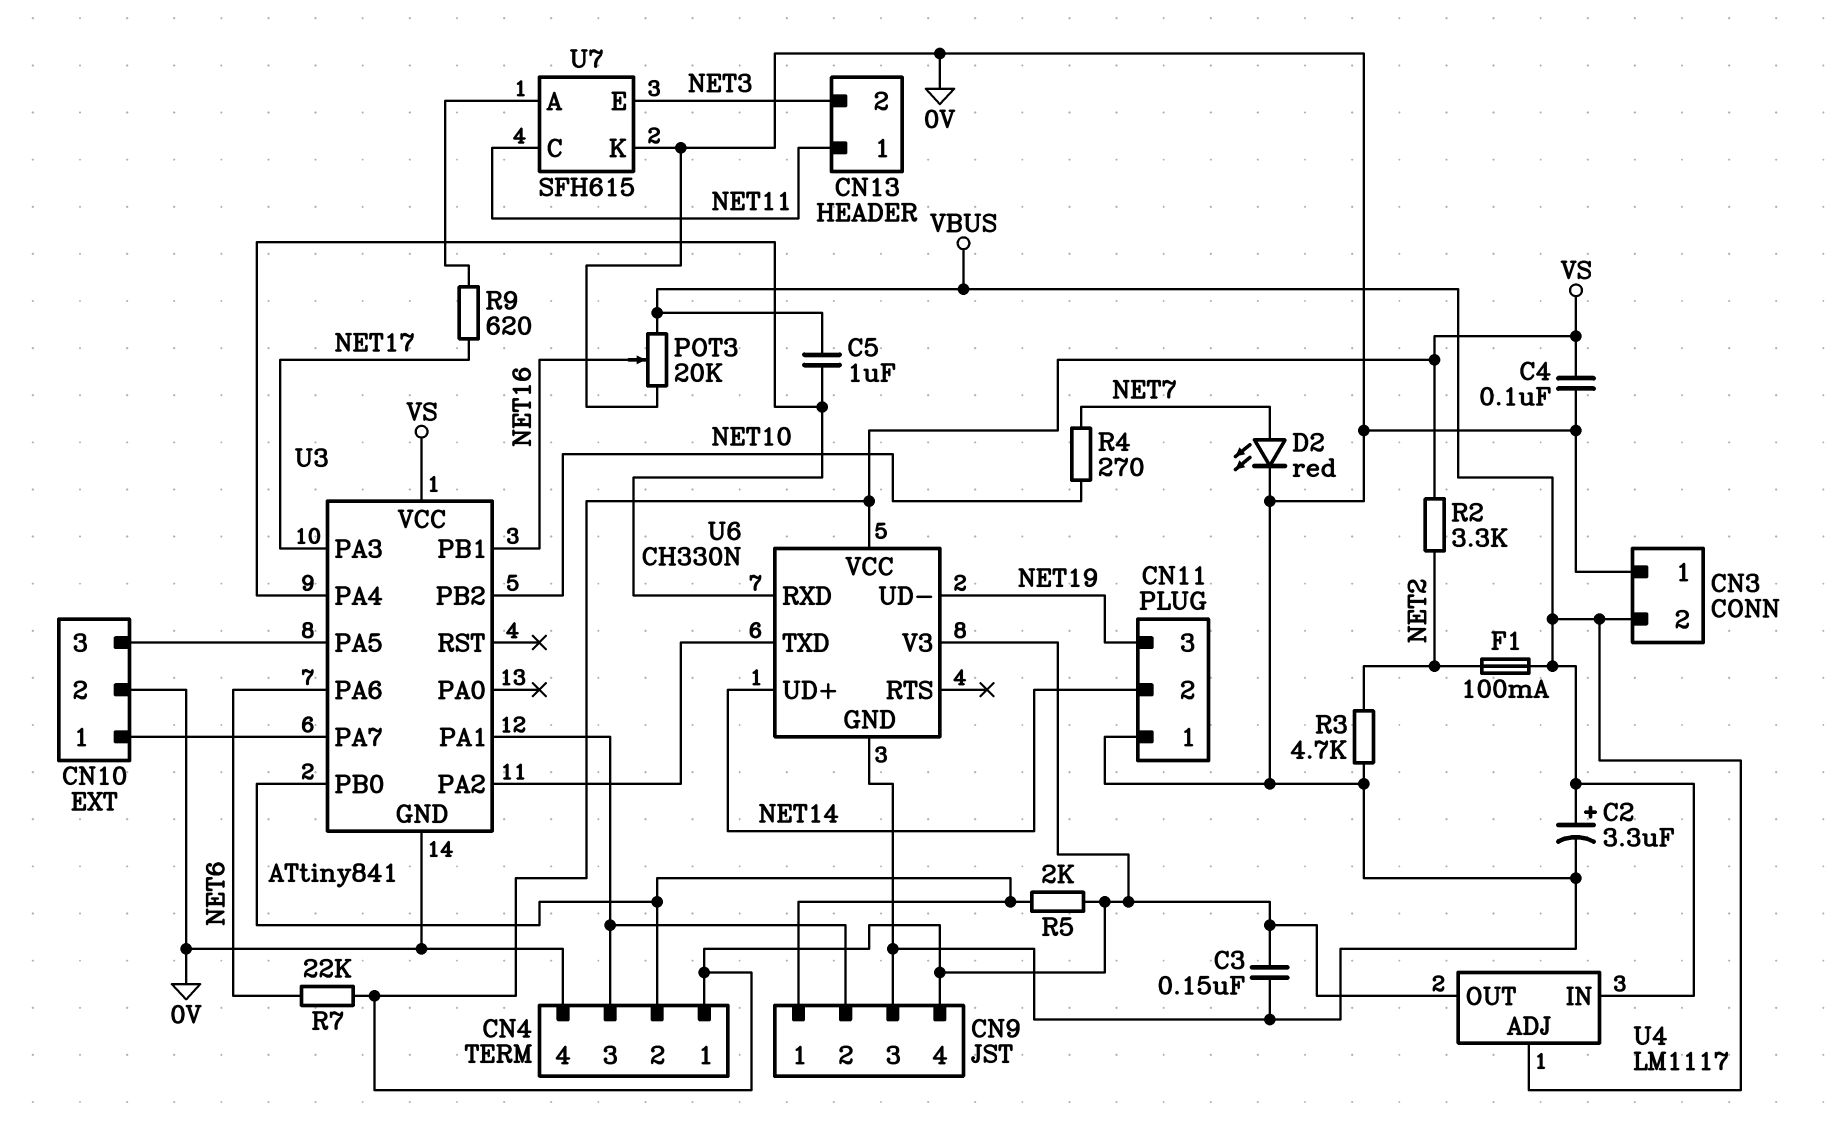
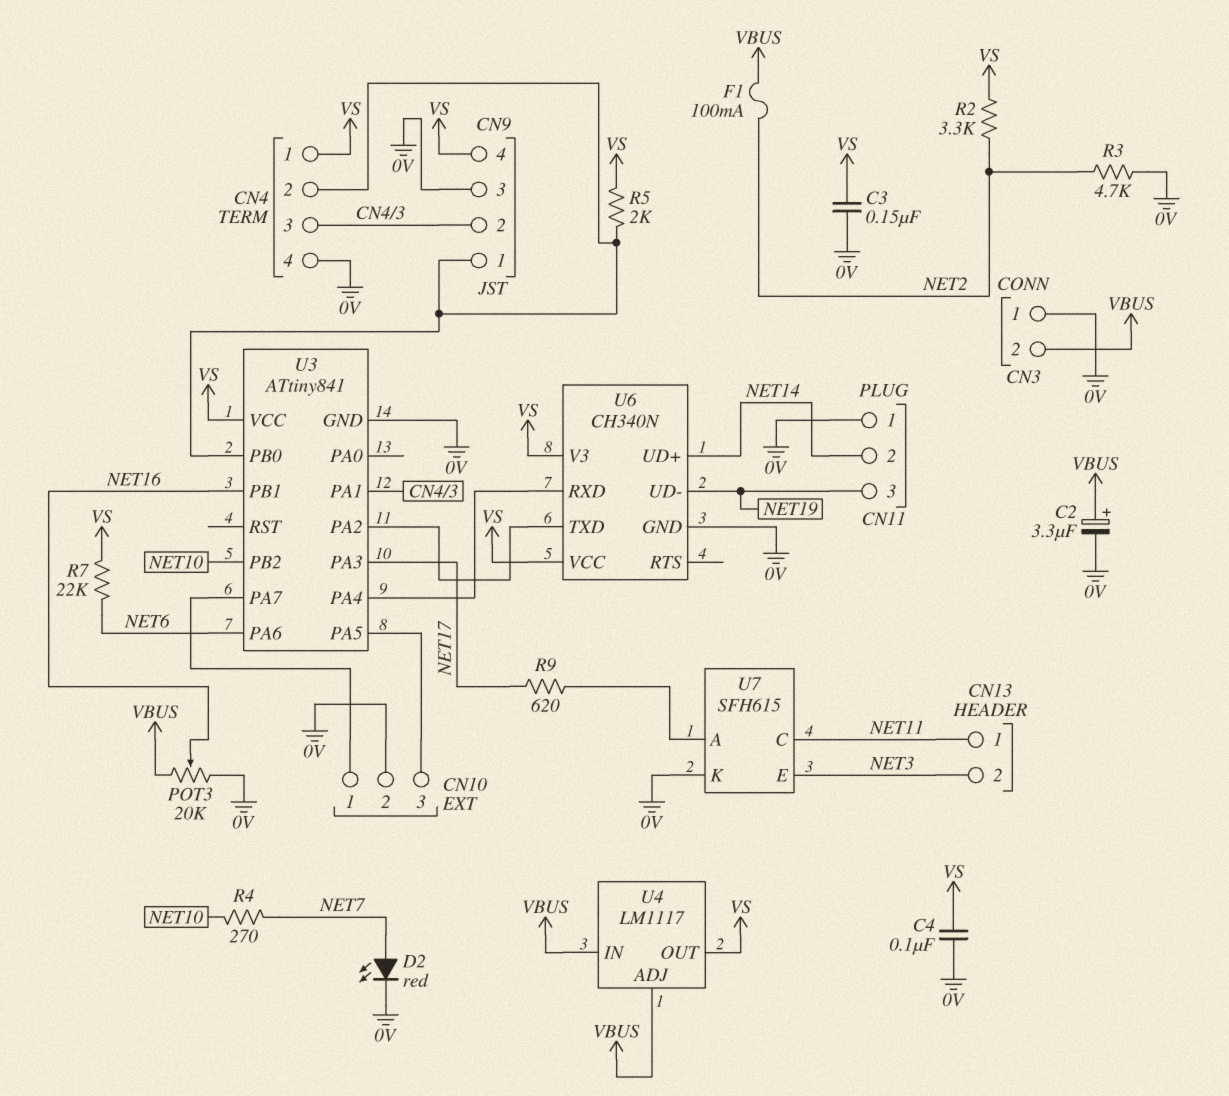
C5: 1uF (U3/PA4, VBUS) -> none
U6: CH330N -> CH340N

